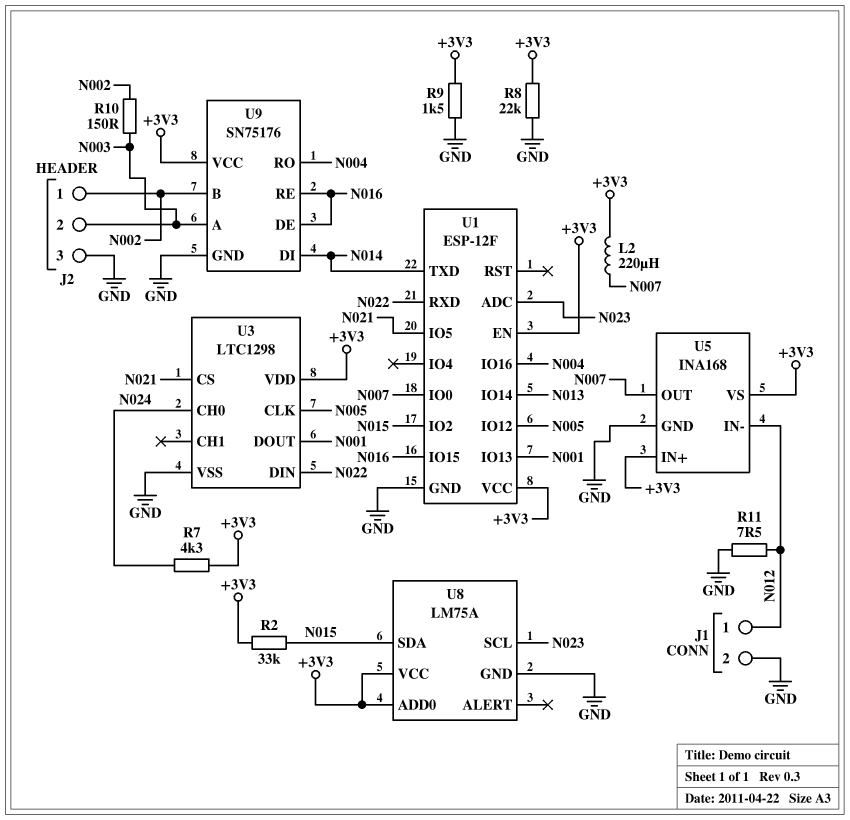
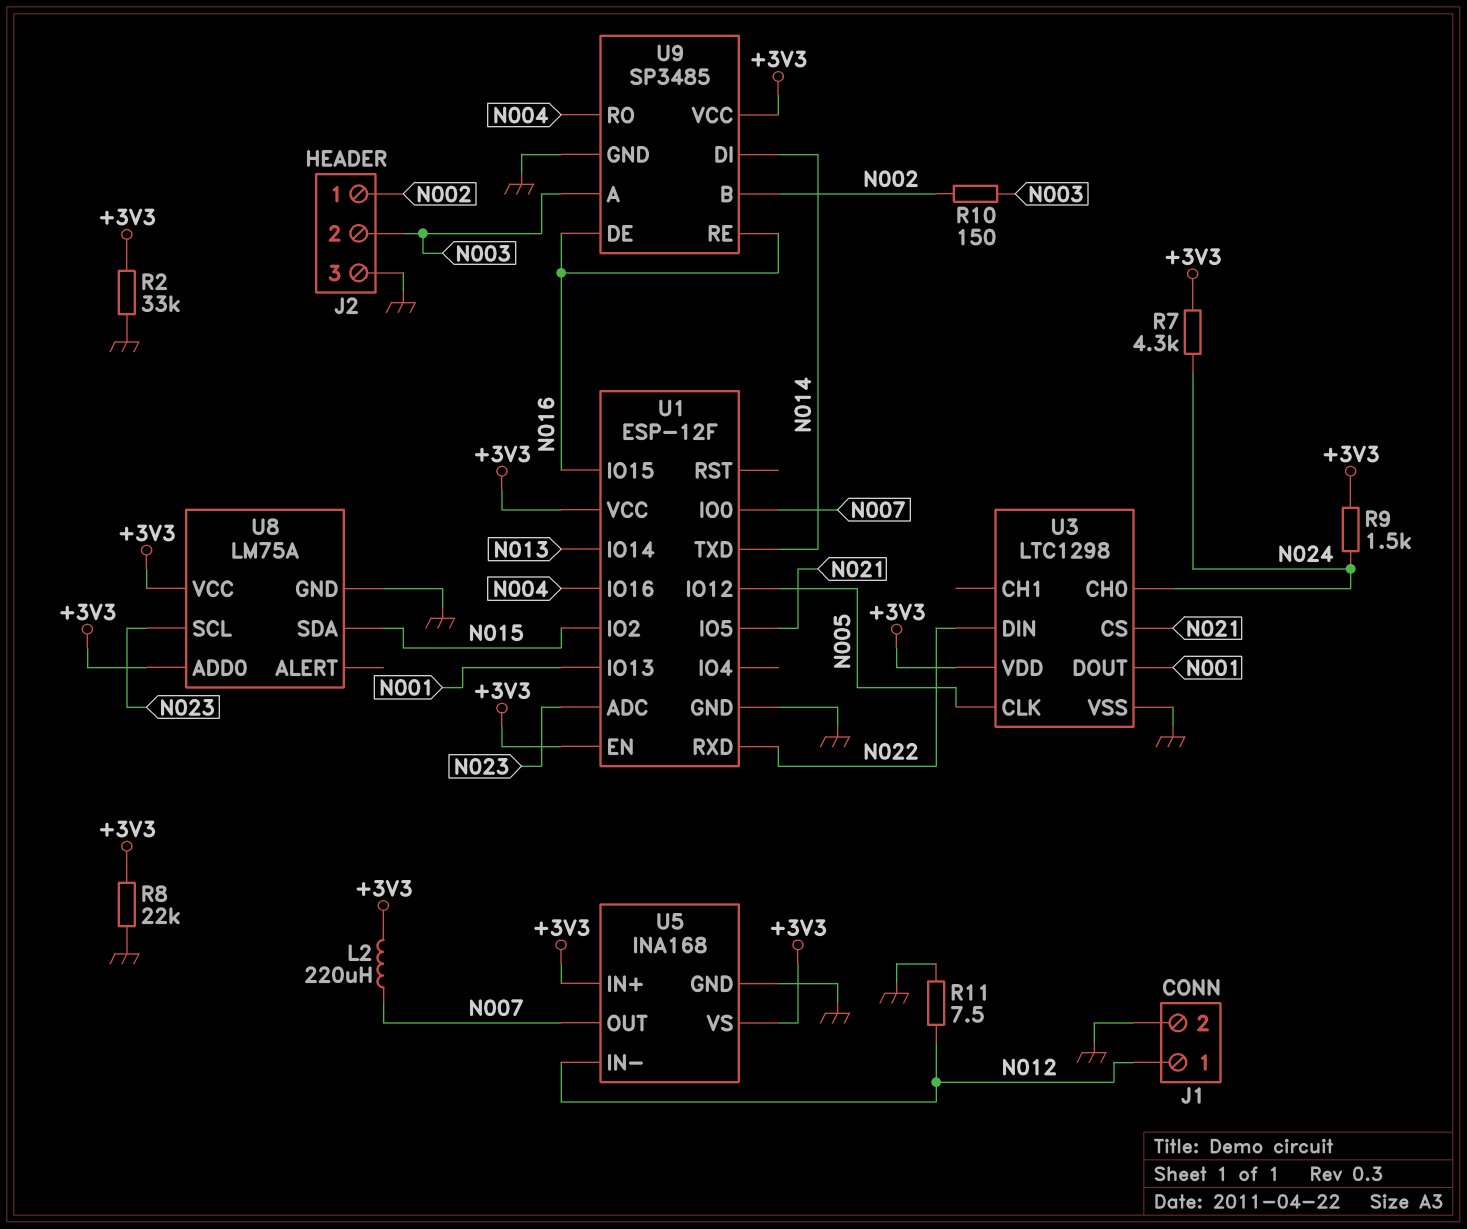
R2: 33k (+3V3, N015) -> 33k (+3V3, GND)
R9: 1.5k (+3V3, GND) -> 1.5k (+3V3, N024)
U9: SN75176 -> SP3485

